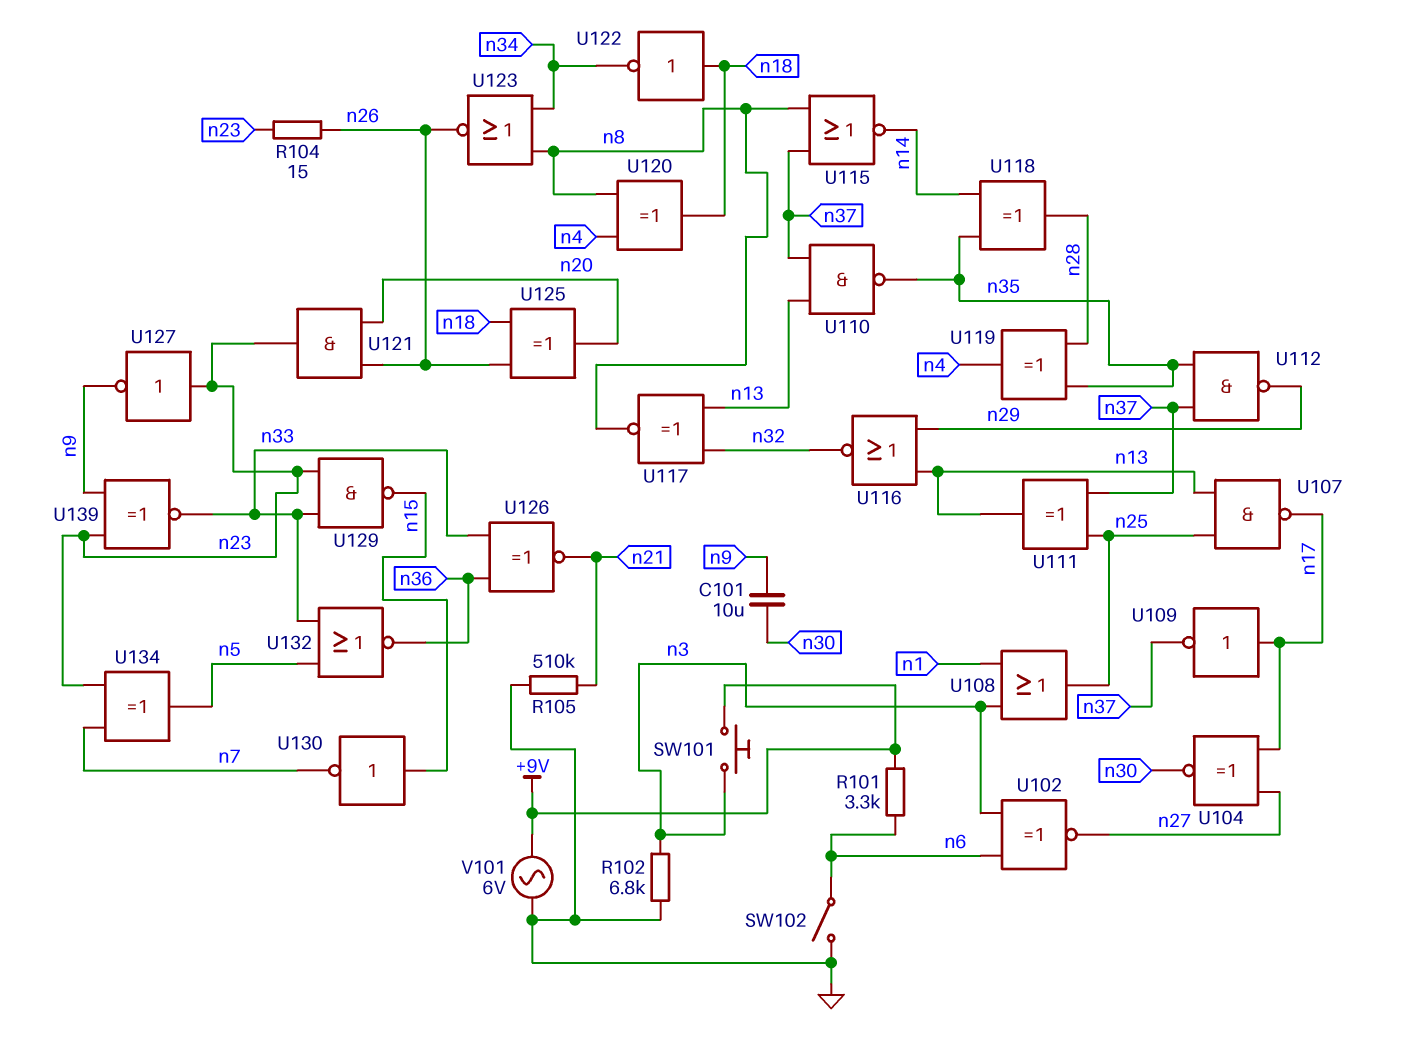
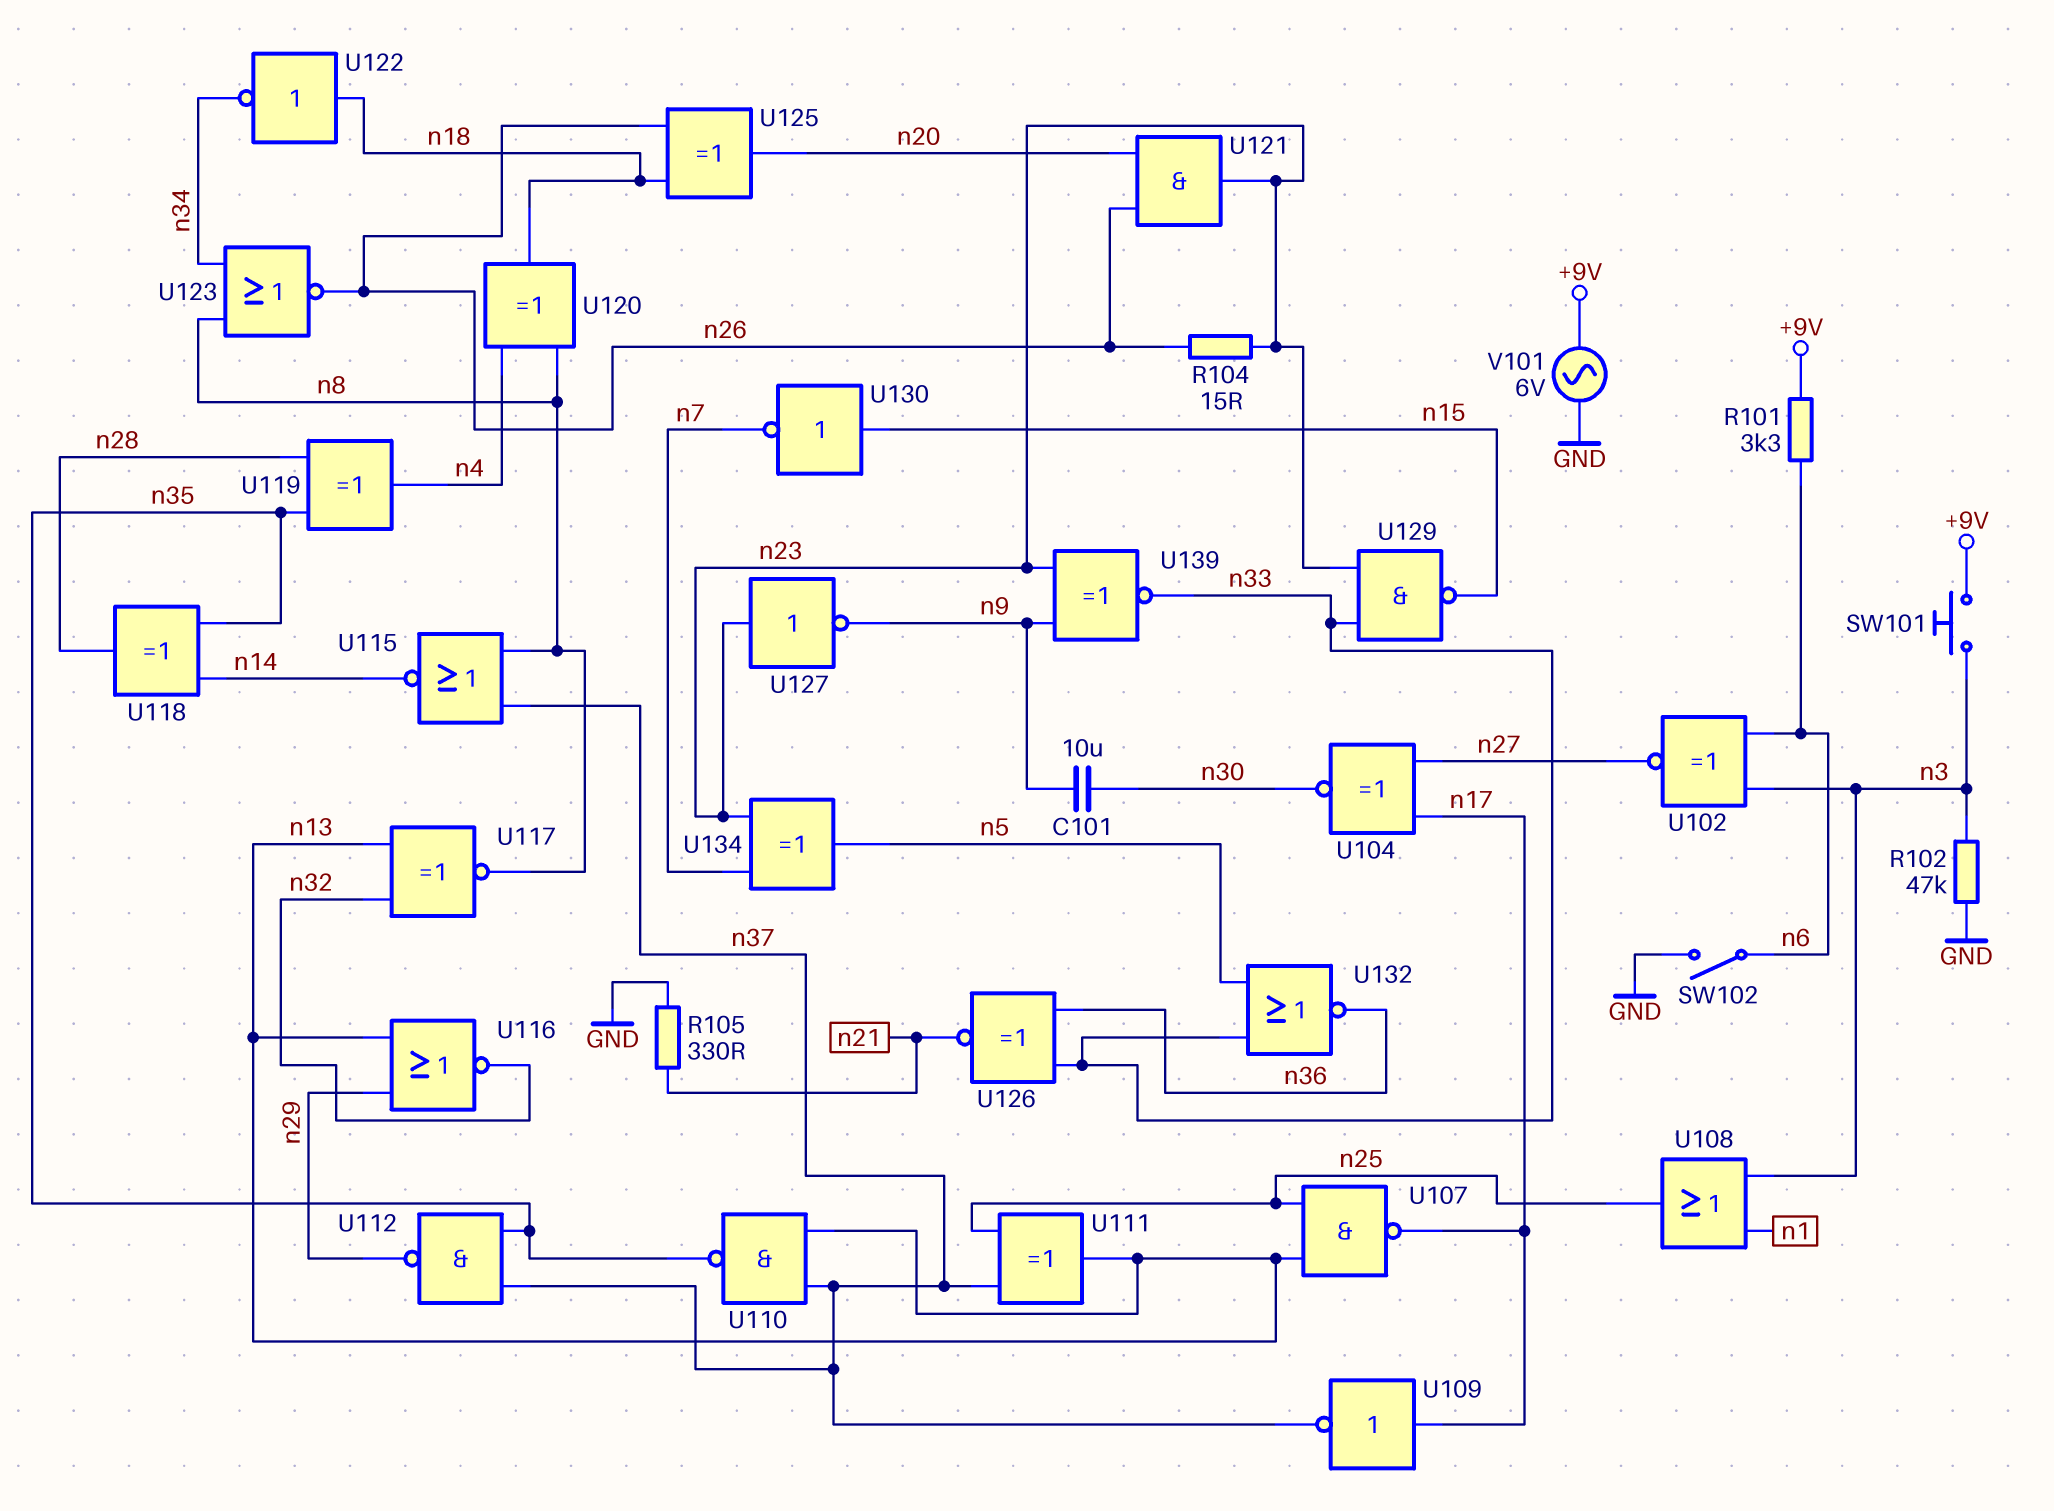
R102: 6.8k (GND, n3) -> 47k (GND, n3)
R105: 510k (GND, n21) -> 330 (GND, n21)

